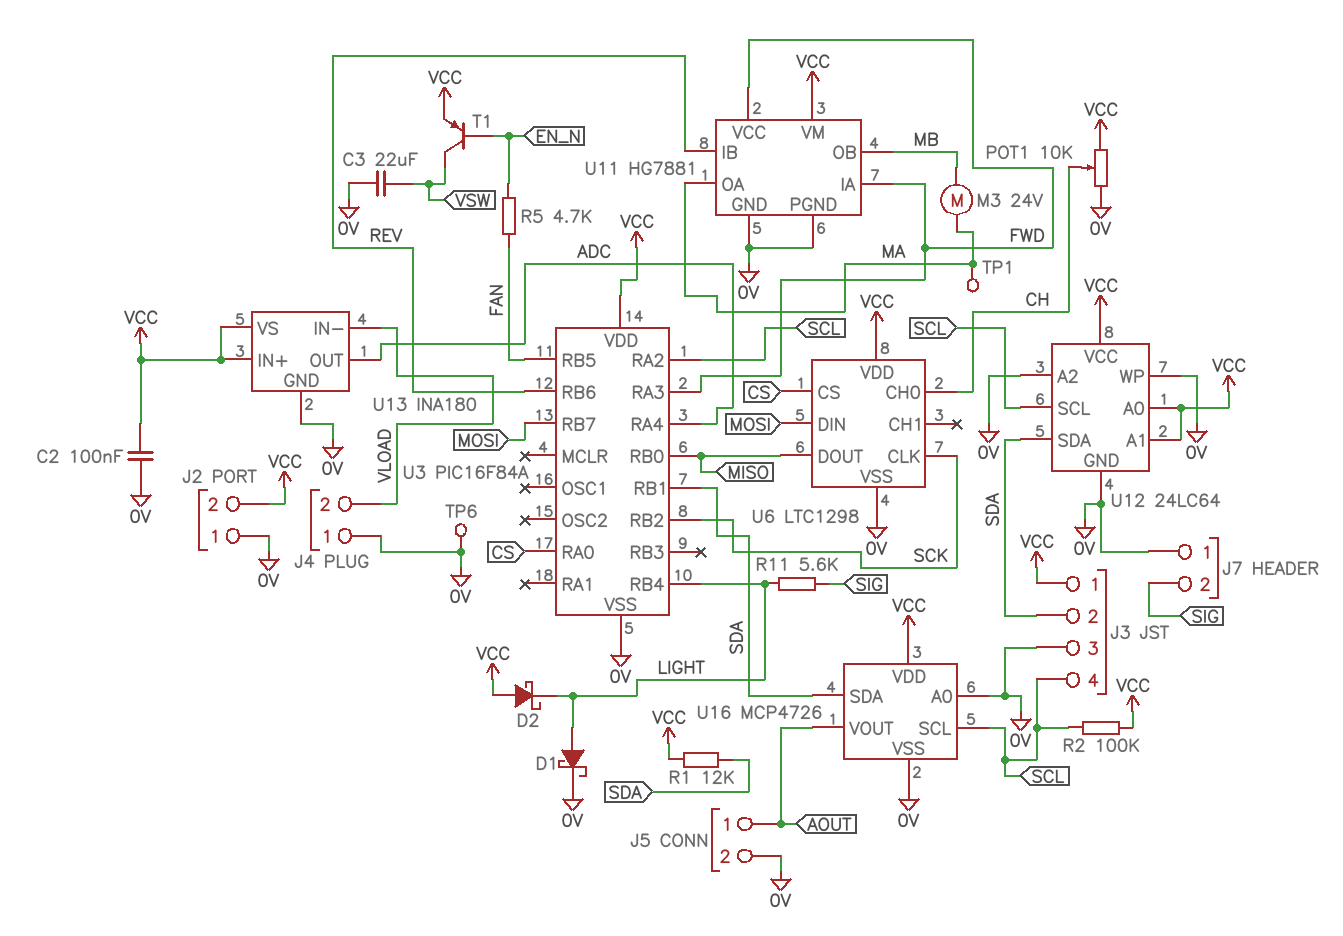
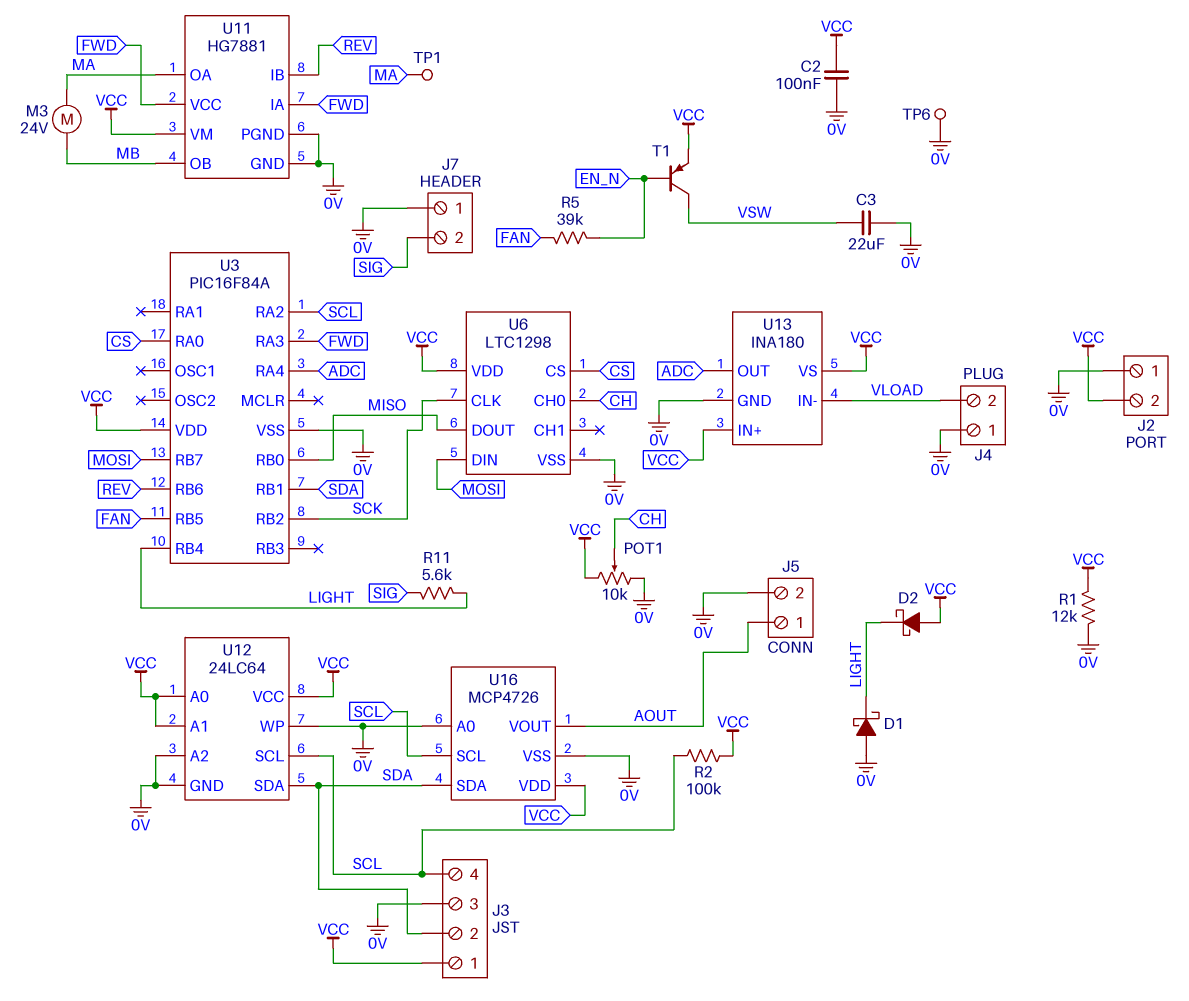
D1: schottky (A LIGHT, K 0V) -> schottky (A 0V, K LIGHT)
R1: 12k (SDA, VCC) -> 12k (0V, VCC)
R5: 4.7k (EN_N, FAN) -> 39k (EN_N, FAN)

